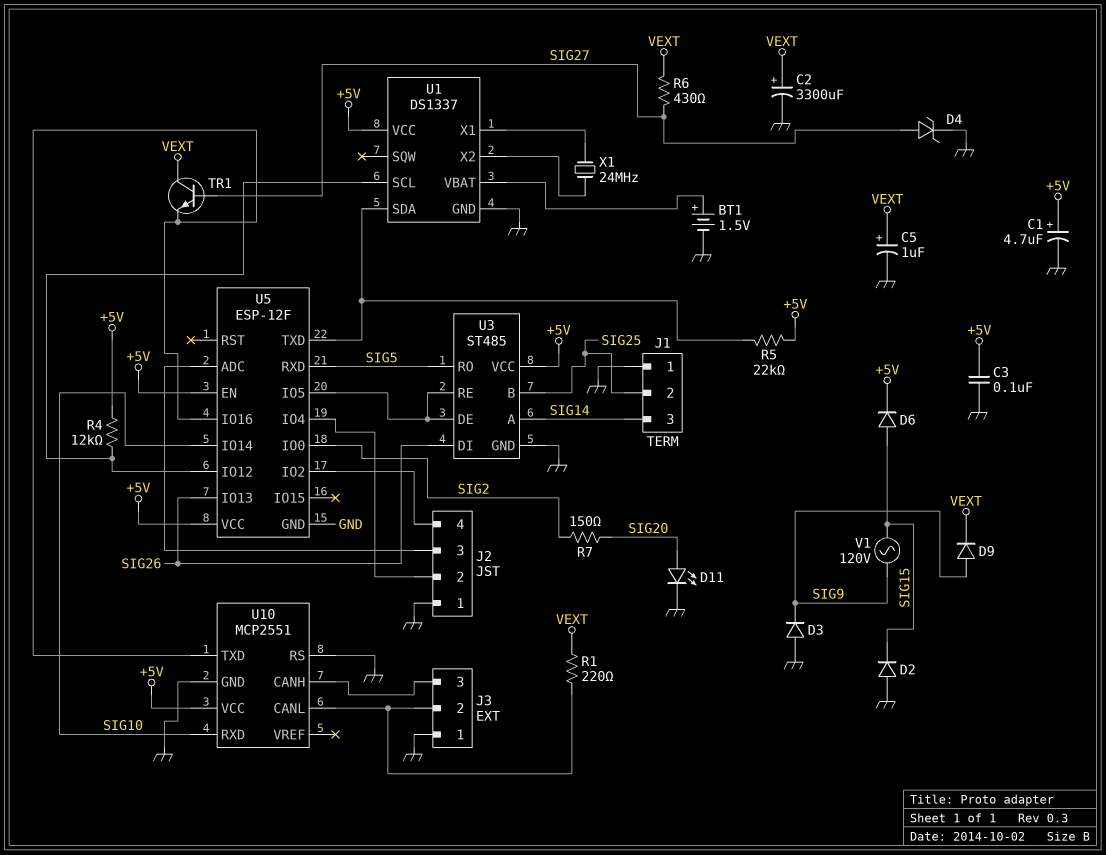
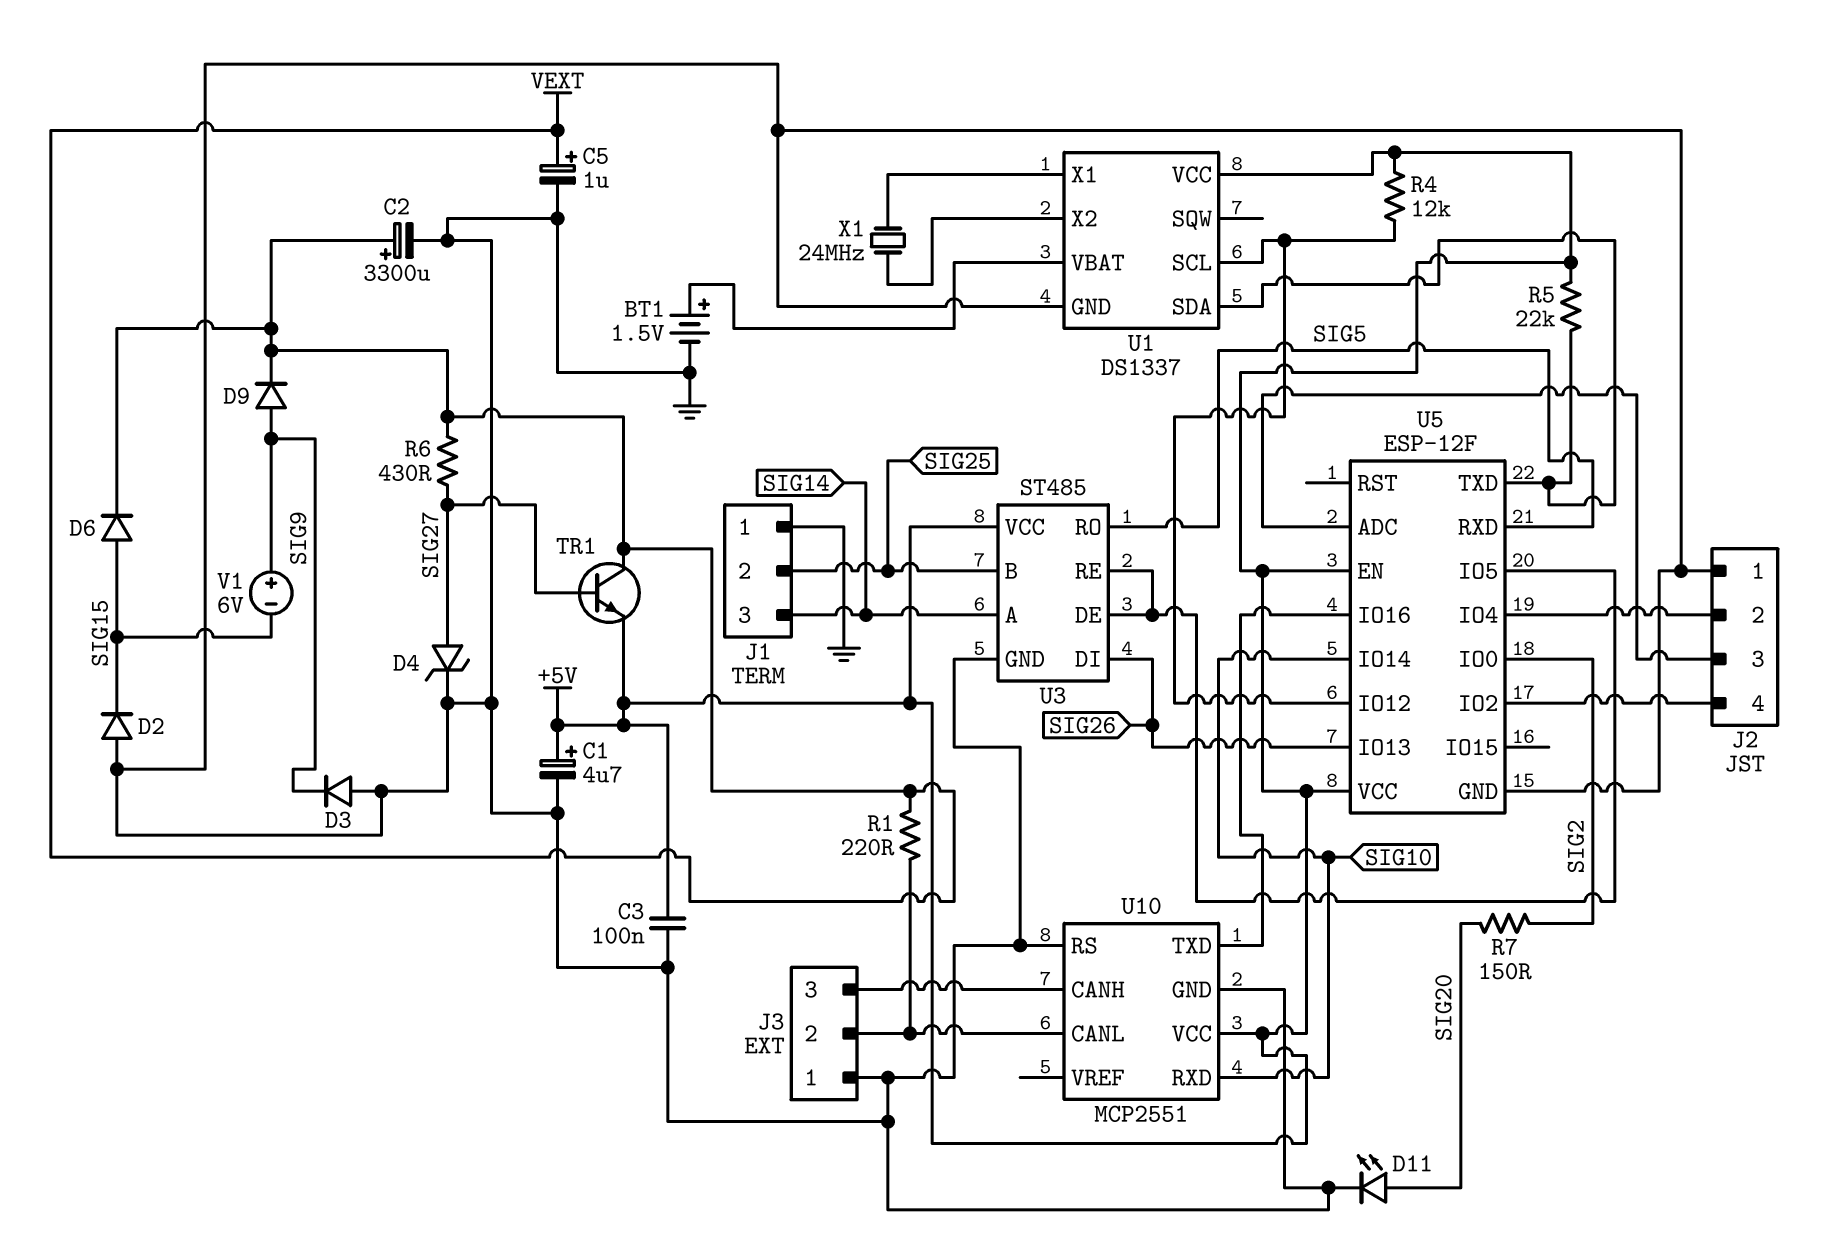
D6: diode (A SIG15, K +5V) -> diode (A SIG15, K VEXT)
TR1: NPN (B SIG27, C VEXT, E U5/IO16) -> NPN (B SIG27, C VEXT, E +5V)
V1: AC 120V (SIG9, SIG15) -> 6V (plus SIG9, minus SIG15)

